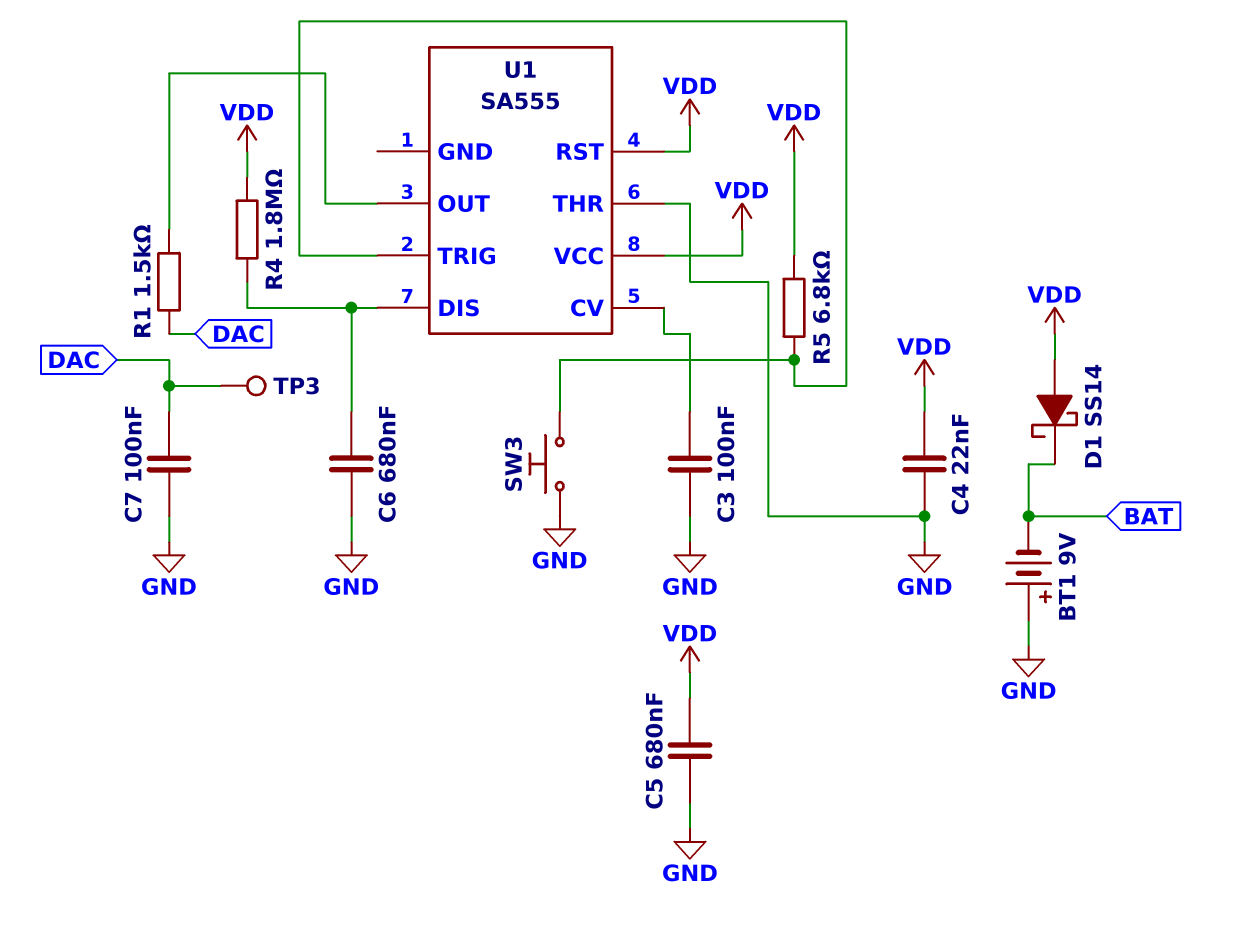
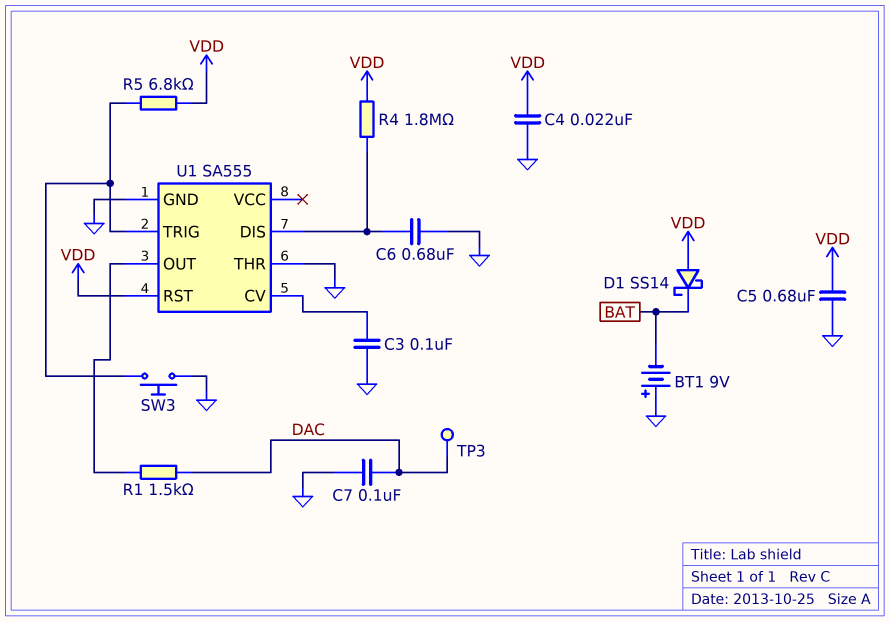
U1 pin GND: none -> GND
U1 pin VCC: VDD -> none

